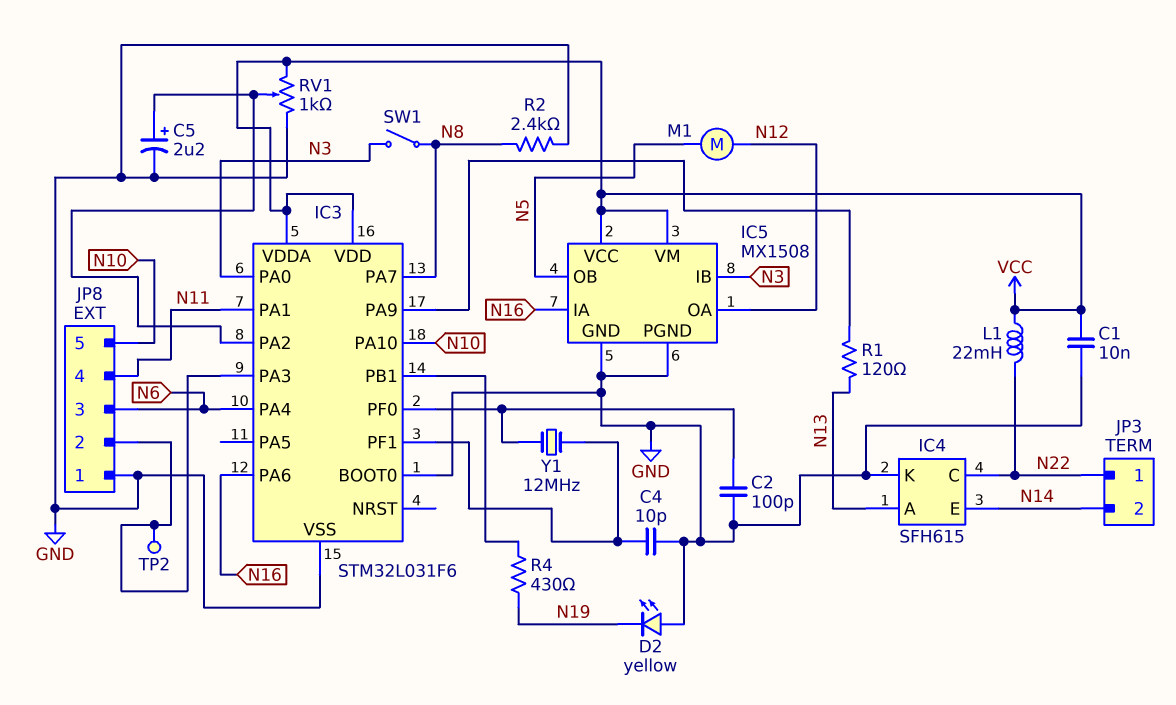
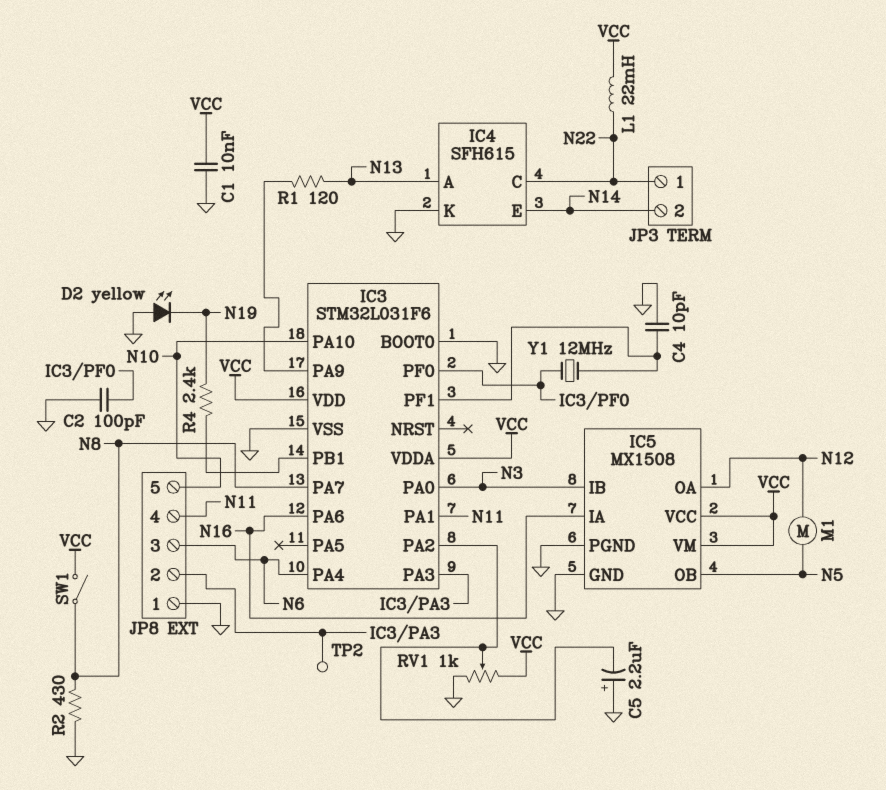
C5: 2.2uF (plus IC3/PA2, minus GND) -> 2.2uF (plus GND, minus IC3/PA2)
R2: 2.4k (GND, N8) -> 430 (GND, N8)
R4: 430 (IC3/PB1, N19) -> 2.4k (IC3/PB1, N19)
SW1: switch (N3, N8) -> switch (N8, VCC)

